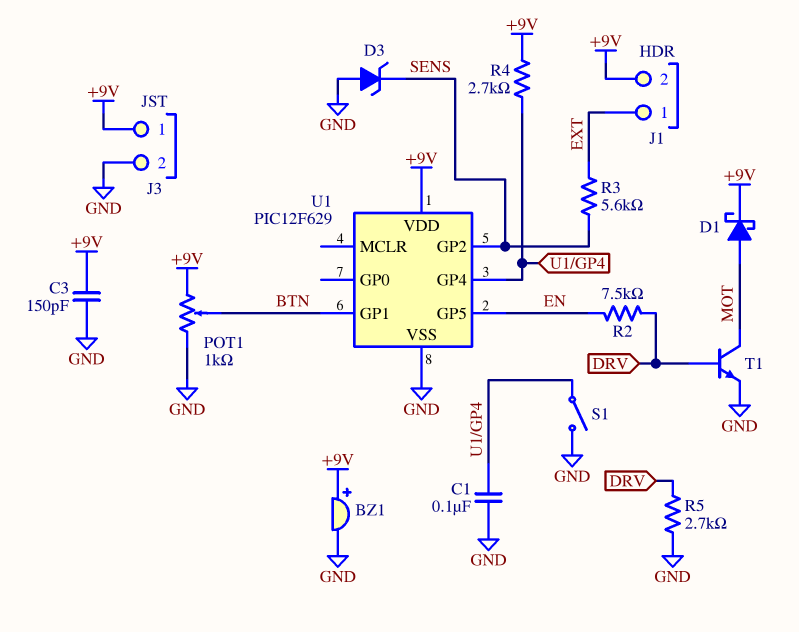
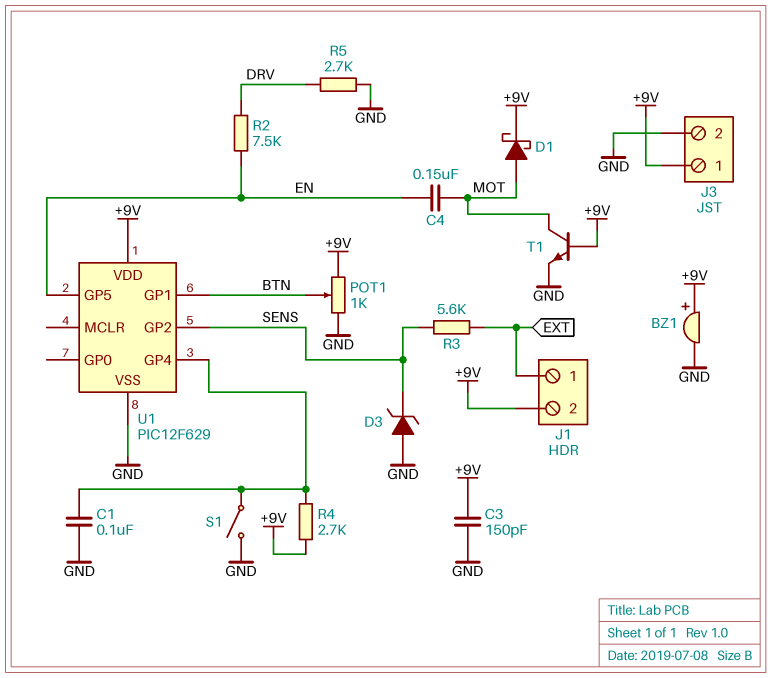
C4: none -> 150nF (EN, MOT)
T1: NPN (B DRV, C MOT, E GND) -> NPN (B +9V, C MOT, E GND)

